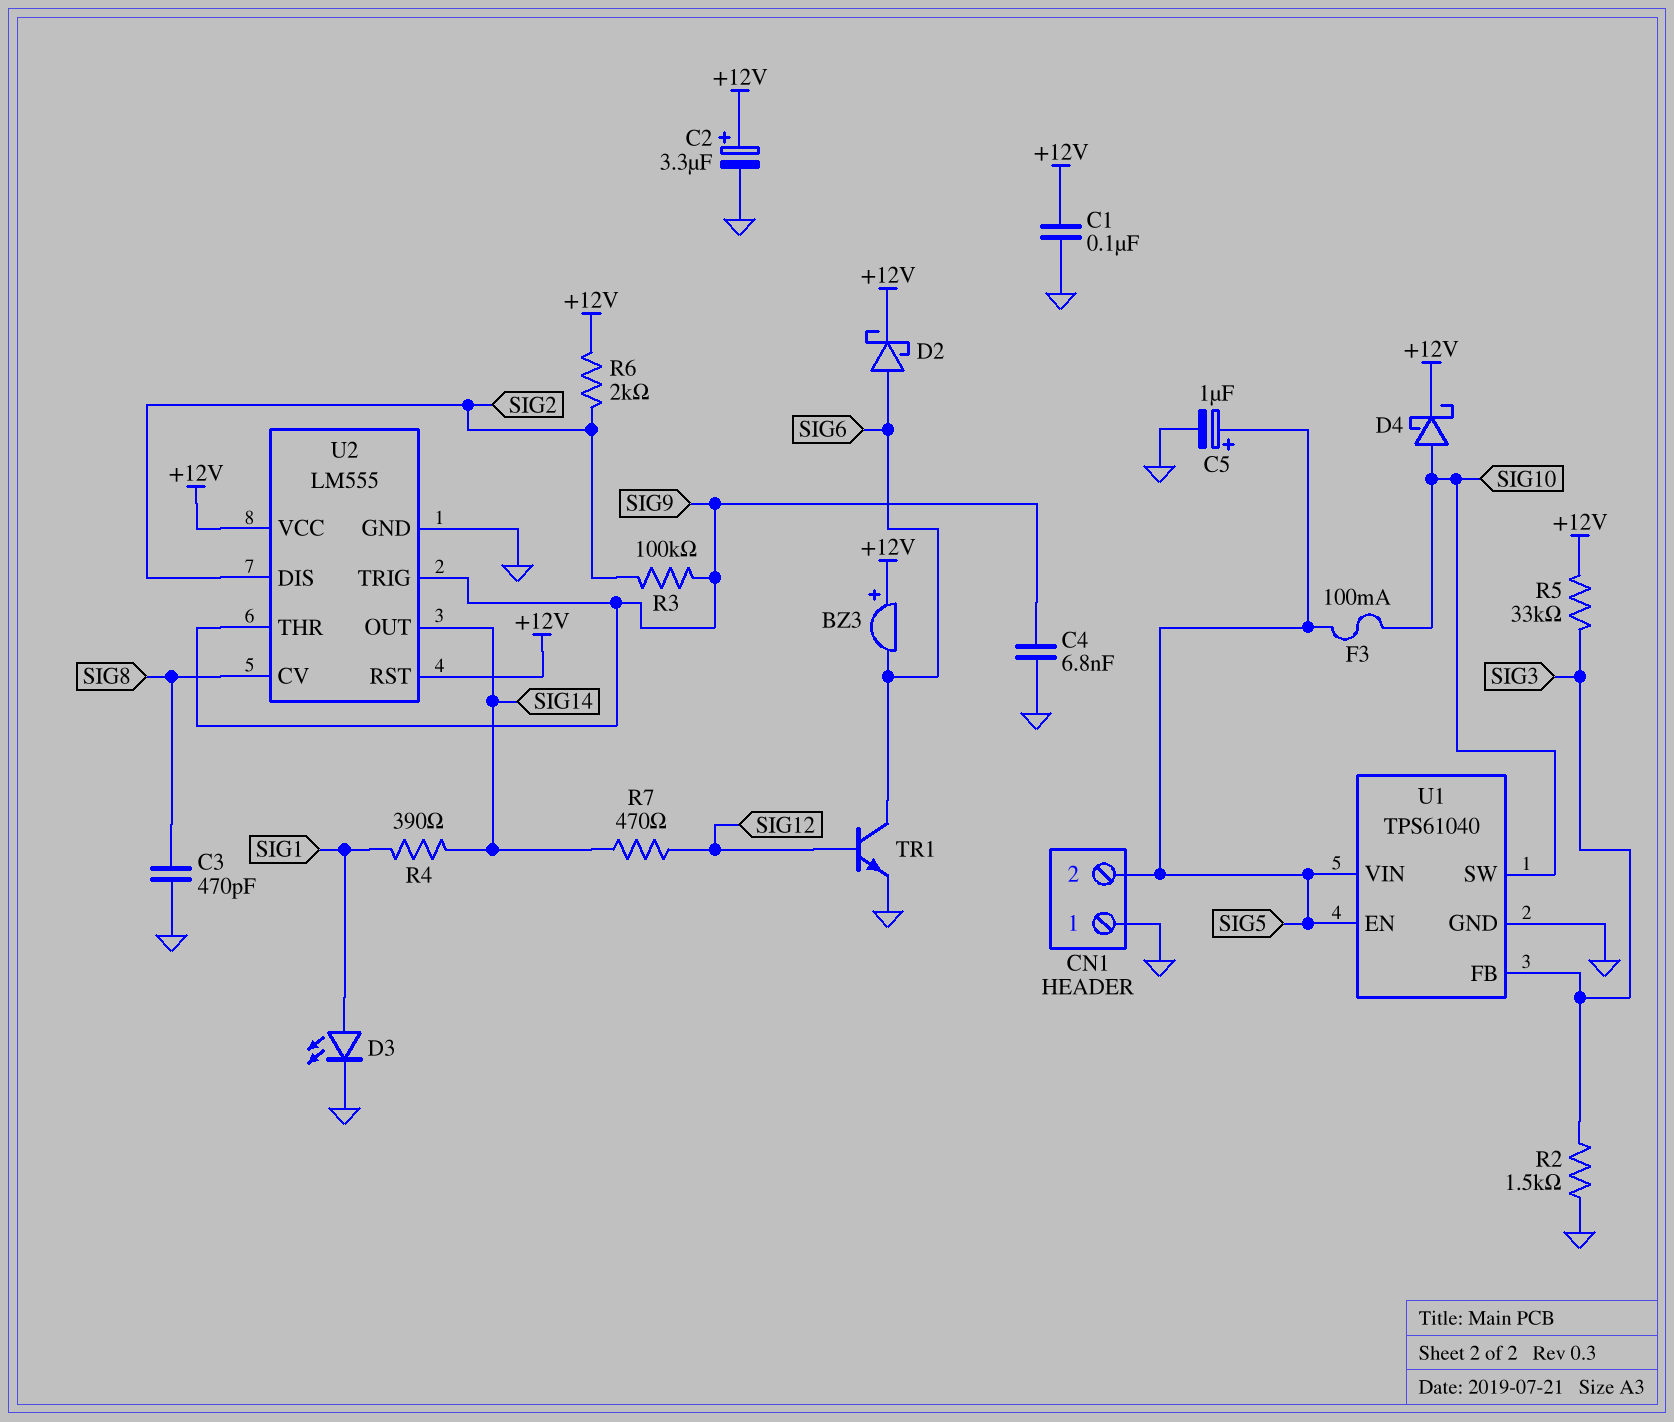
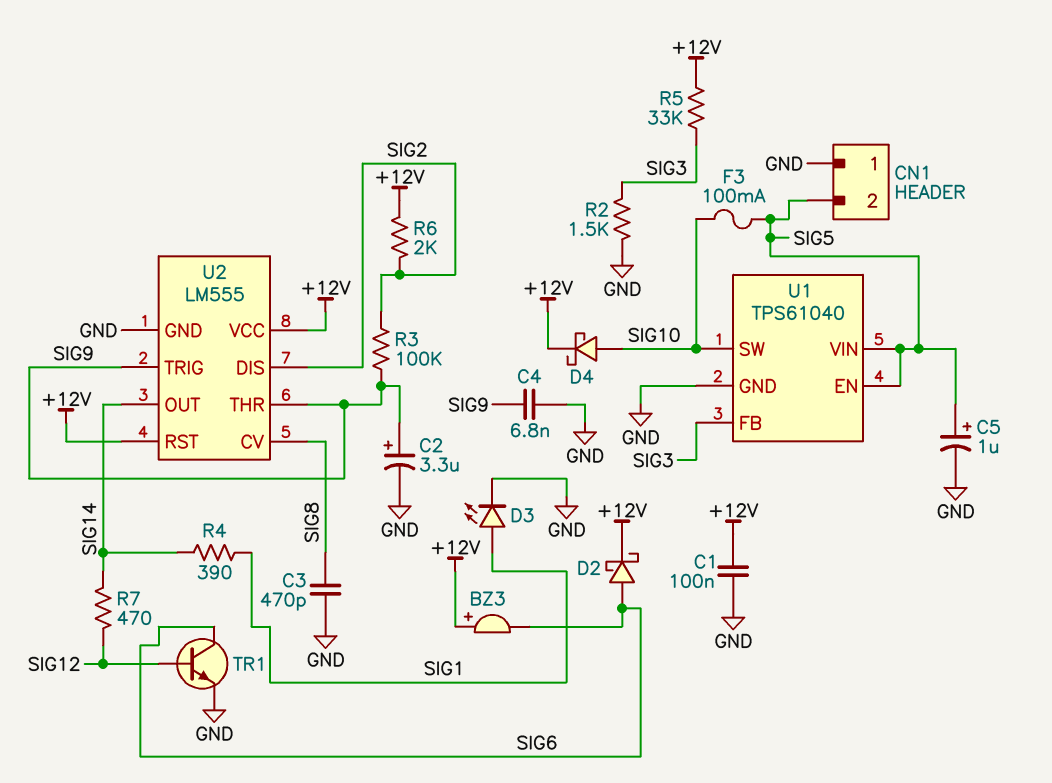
C2: 3.3uF (plus +12V, minus GND) -> 3.3uF (plus SIG9, minus GND)

